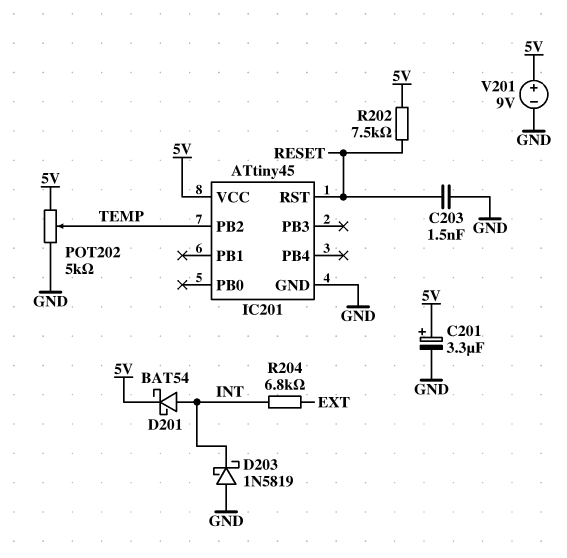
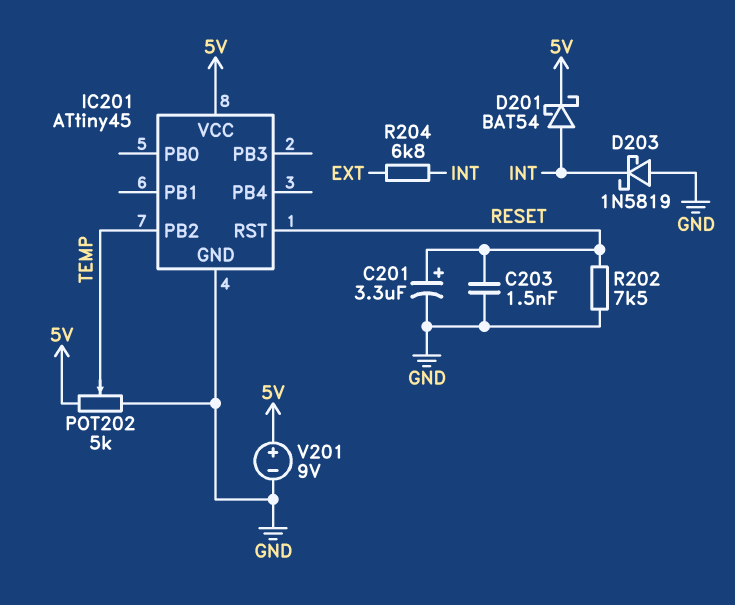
C201: 3.3uF (plus 5V, minus GND) -> 3.3uF (plus RESET, minus GND)
R202: 7.5k (5V, RESET) -> 7.5k (GND, RESET)

